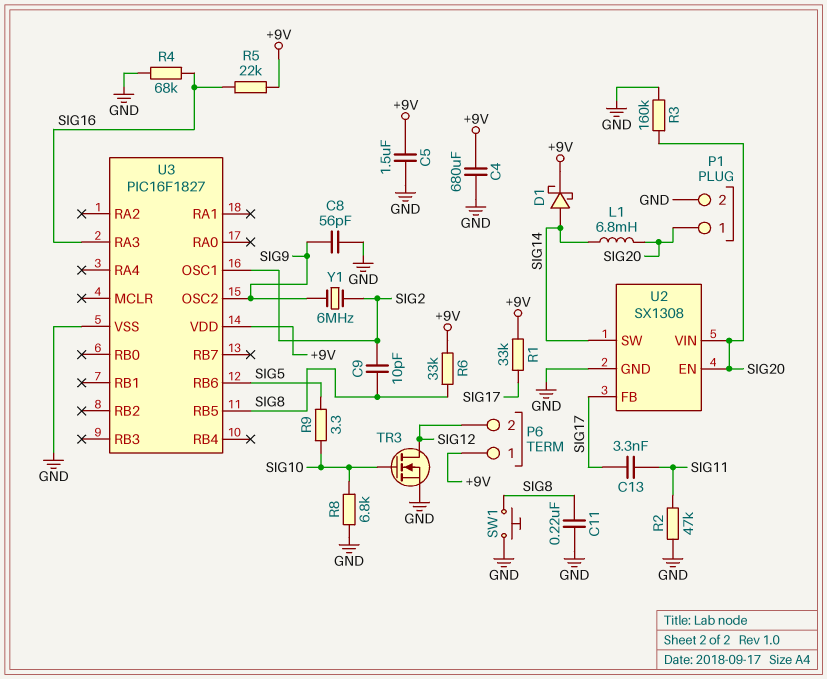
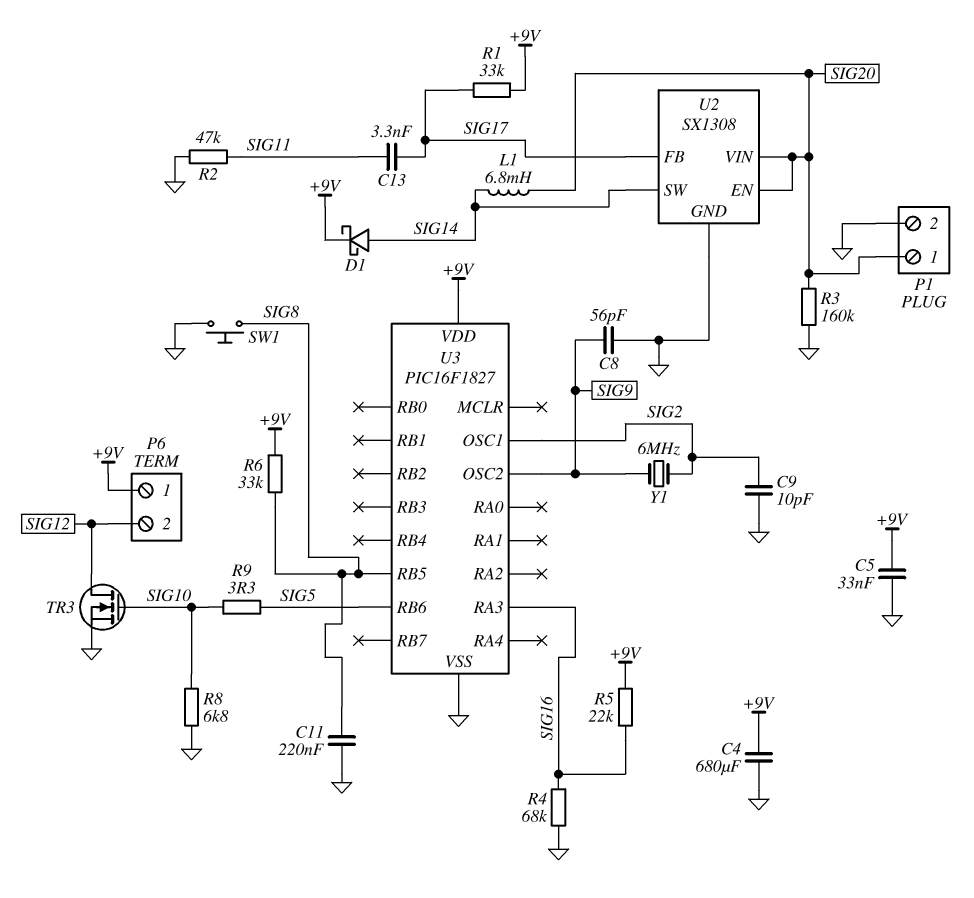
C5: 1.5uF (+9V, GND) -> 33nF (+9V, GND)
C9: 10pF (SIG2, SIG8) -> 10pF (GND, SIG2)

